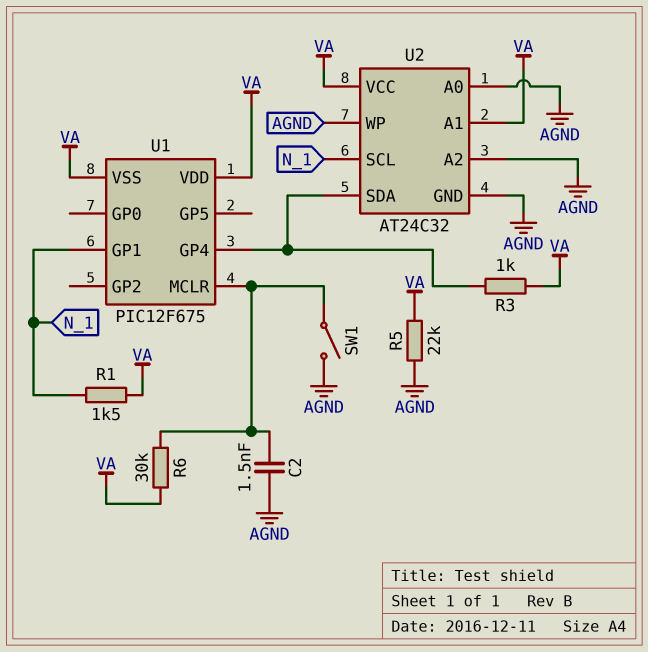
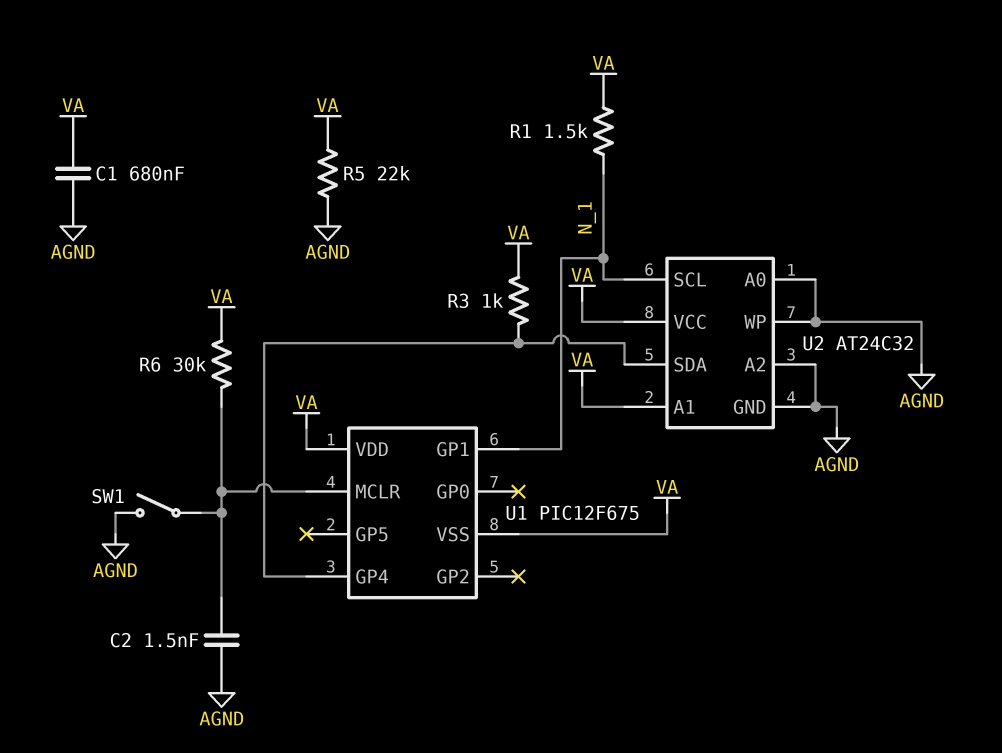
C1: none -> 680nF (AGND, VA)

